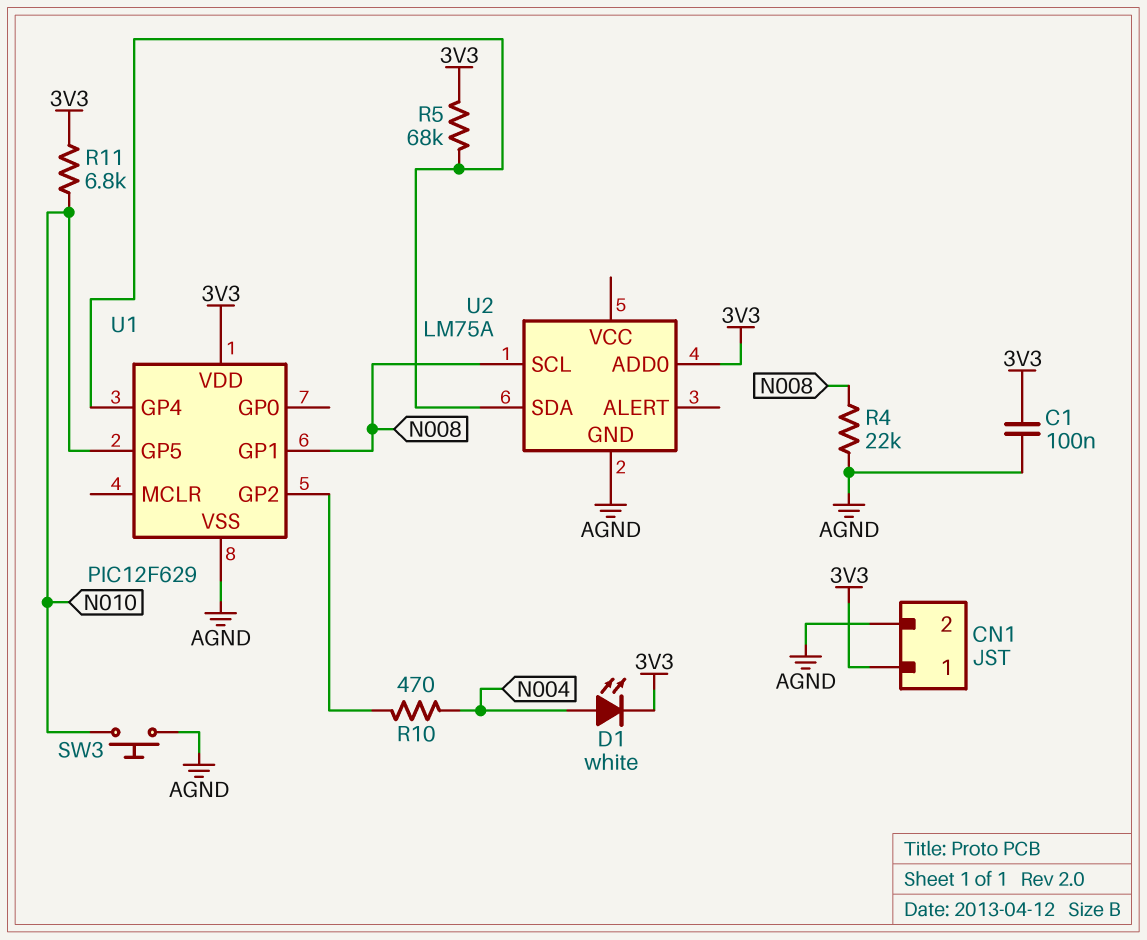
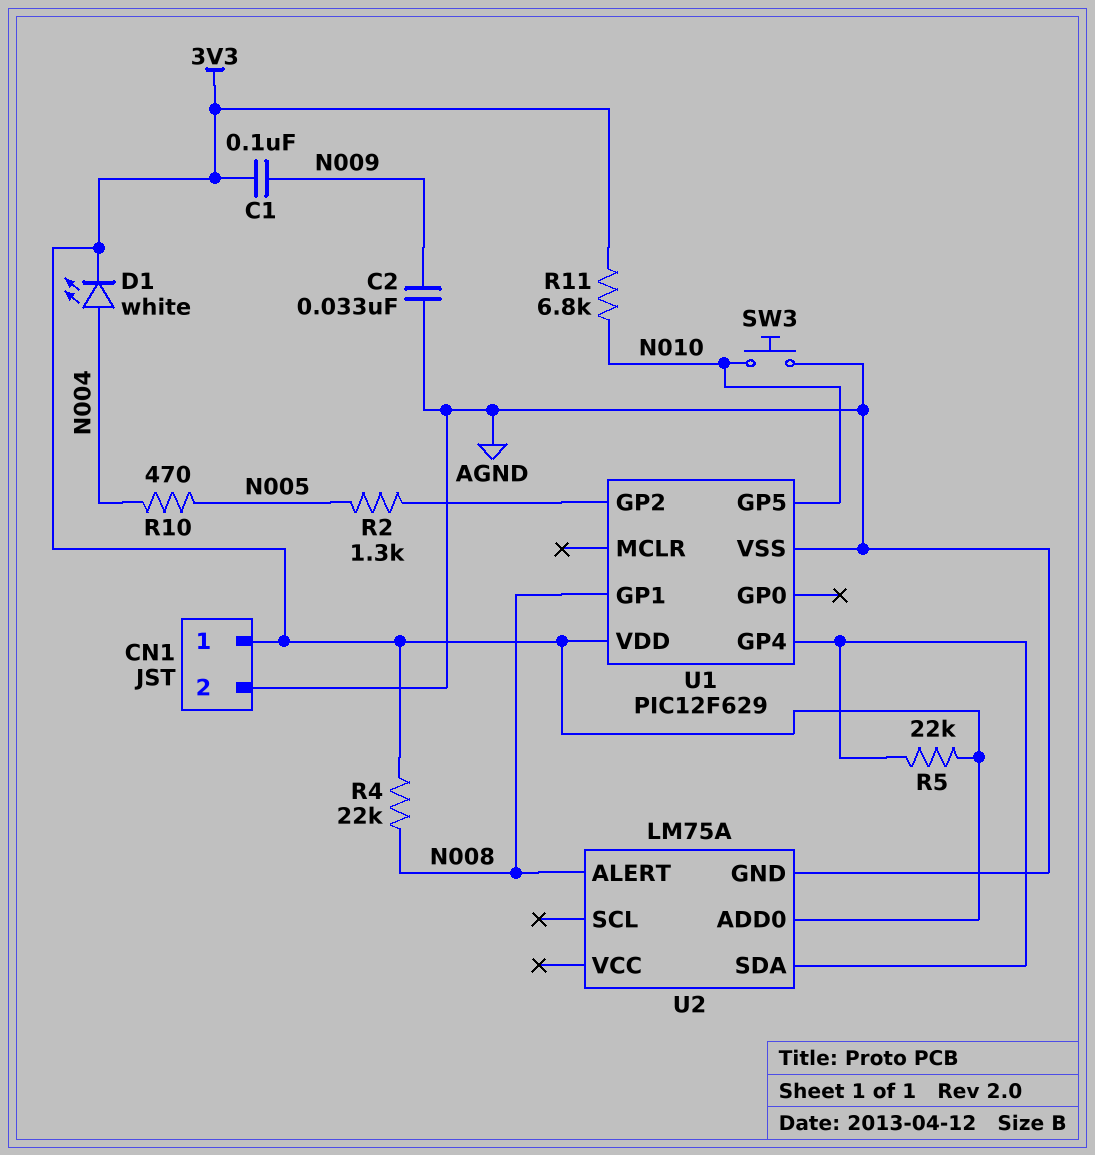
C1: 100nF (3V3, AGND) -> 100nF (3V3, N009)
C2: none -> 33nF (AGND, N009)
R2: none -> 1.3k (N005, U1/GP2)
R4: 22k (AGND, N008) -> 22k (3V3, N008)
R5: 68k (3V3, U1/GP4) -> 22k (3V3, U1/GP4)
R10: 470 (N004, U1/GP2) -> 470 (N004, N005)
U2 pin ALERT: none -> N008
U2 pin SCL: N008 -> none

